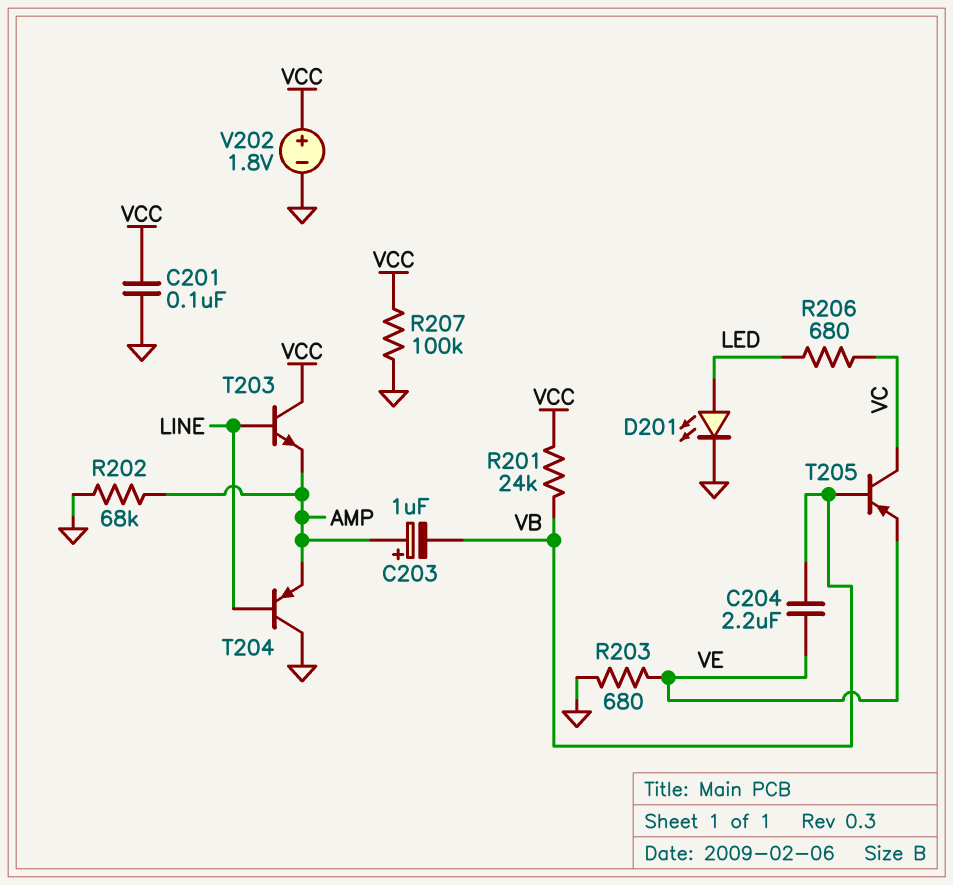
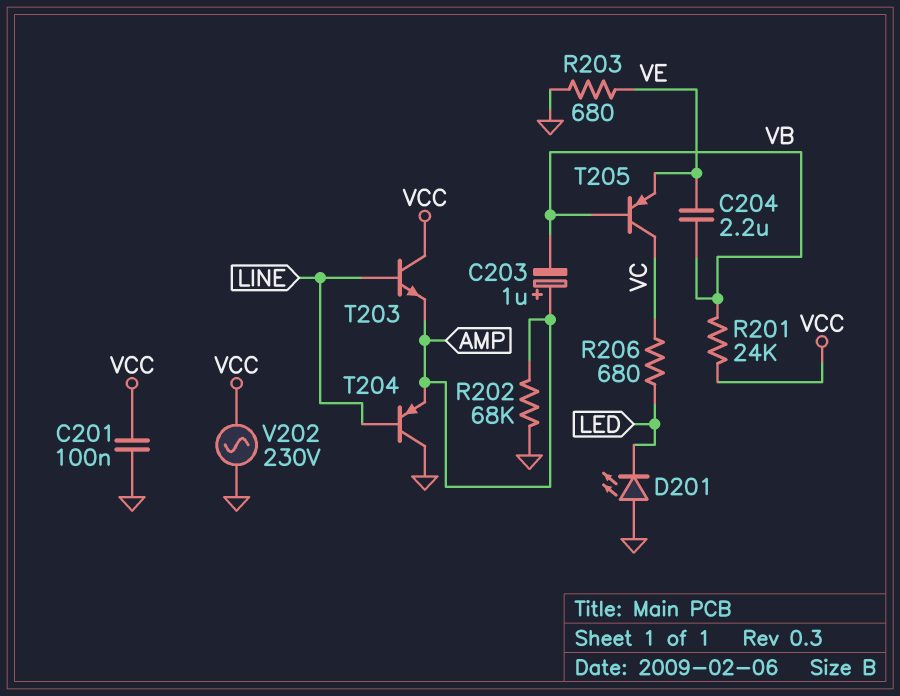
D201: LED (A LED, K GND) -> LED (A GND, K LED)
R207: 100k (GND, VCC) -> none
V202: 1.8V (plus VCC, minus GND) -> AC 230V (GND, VCC)

